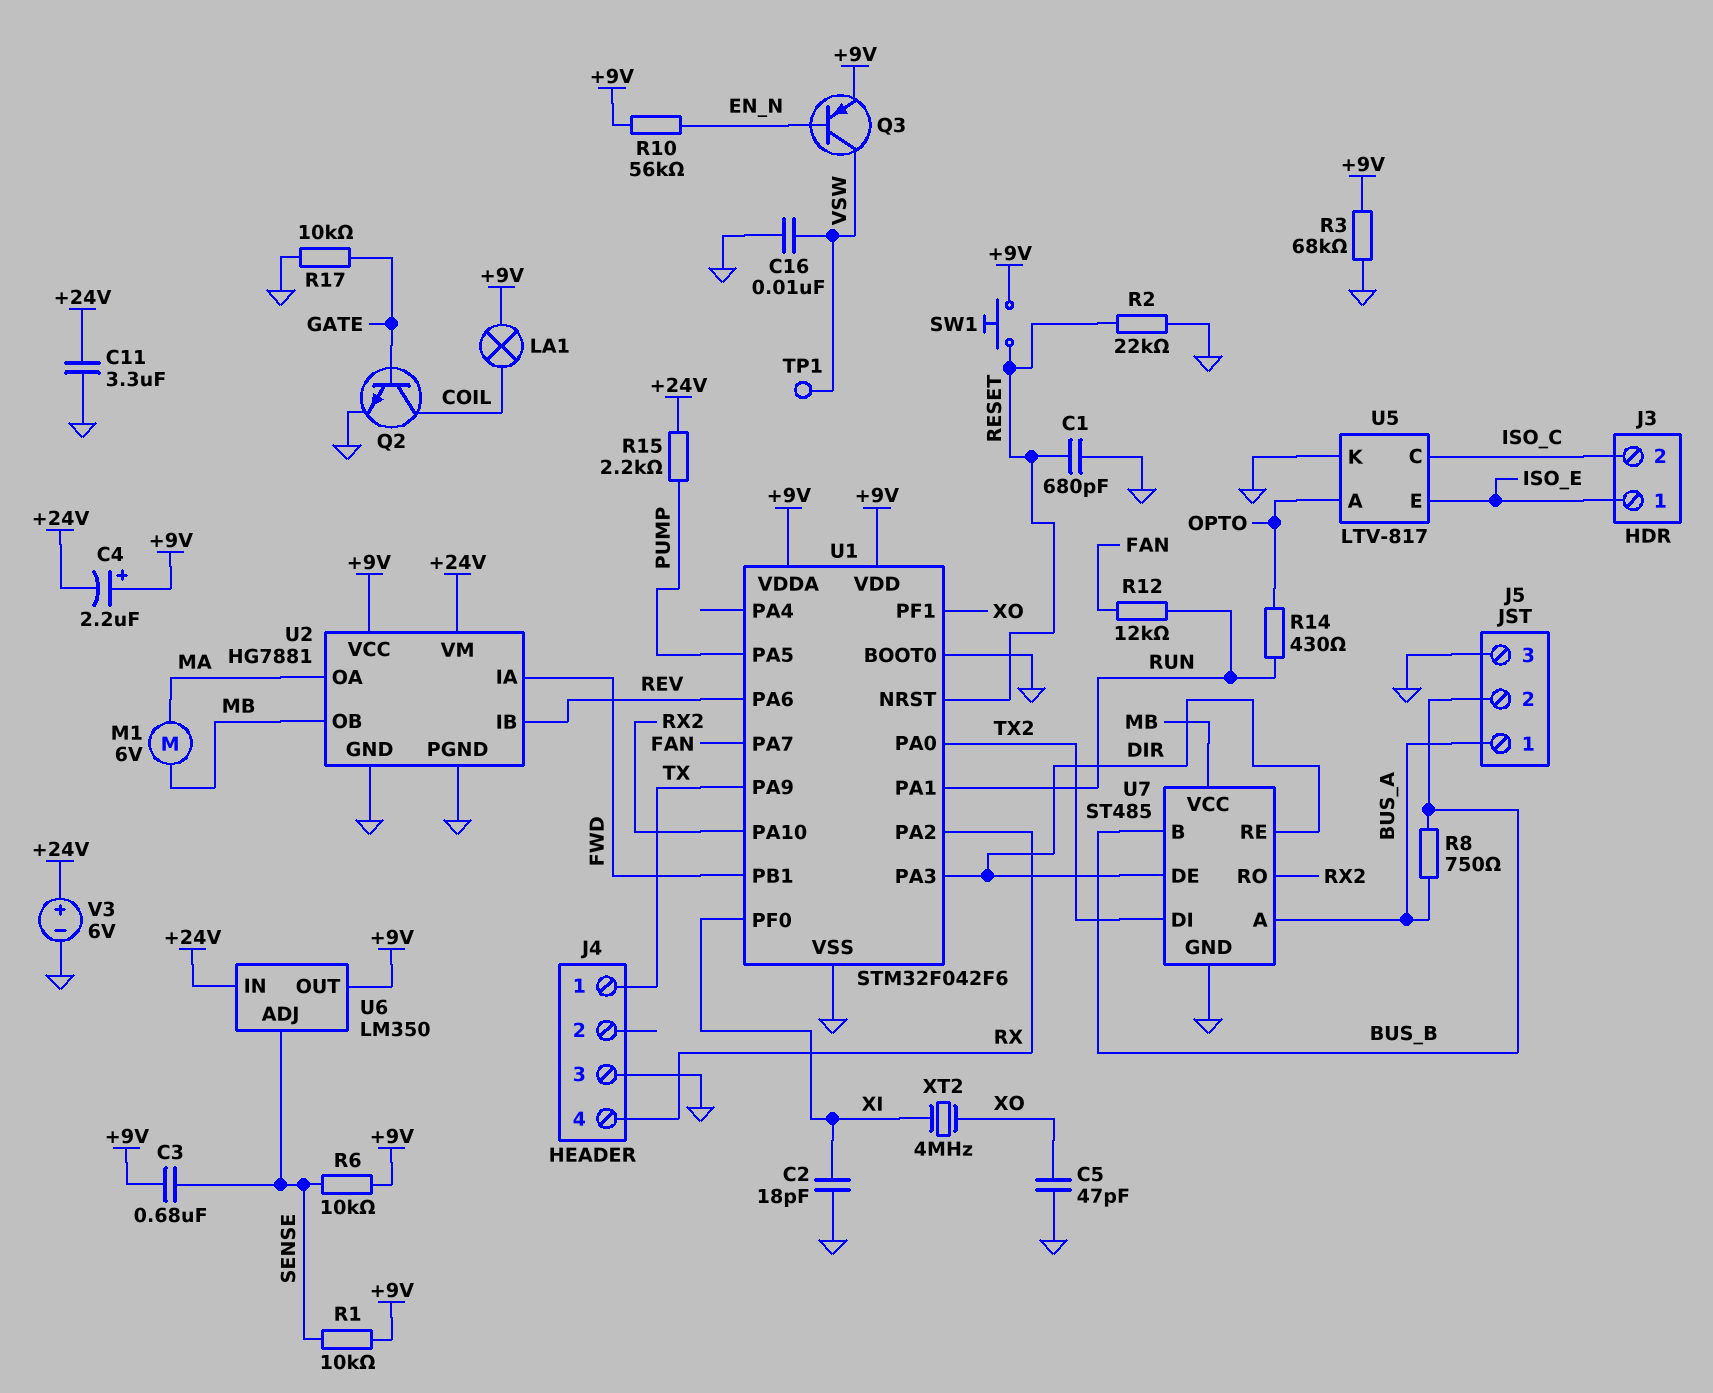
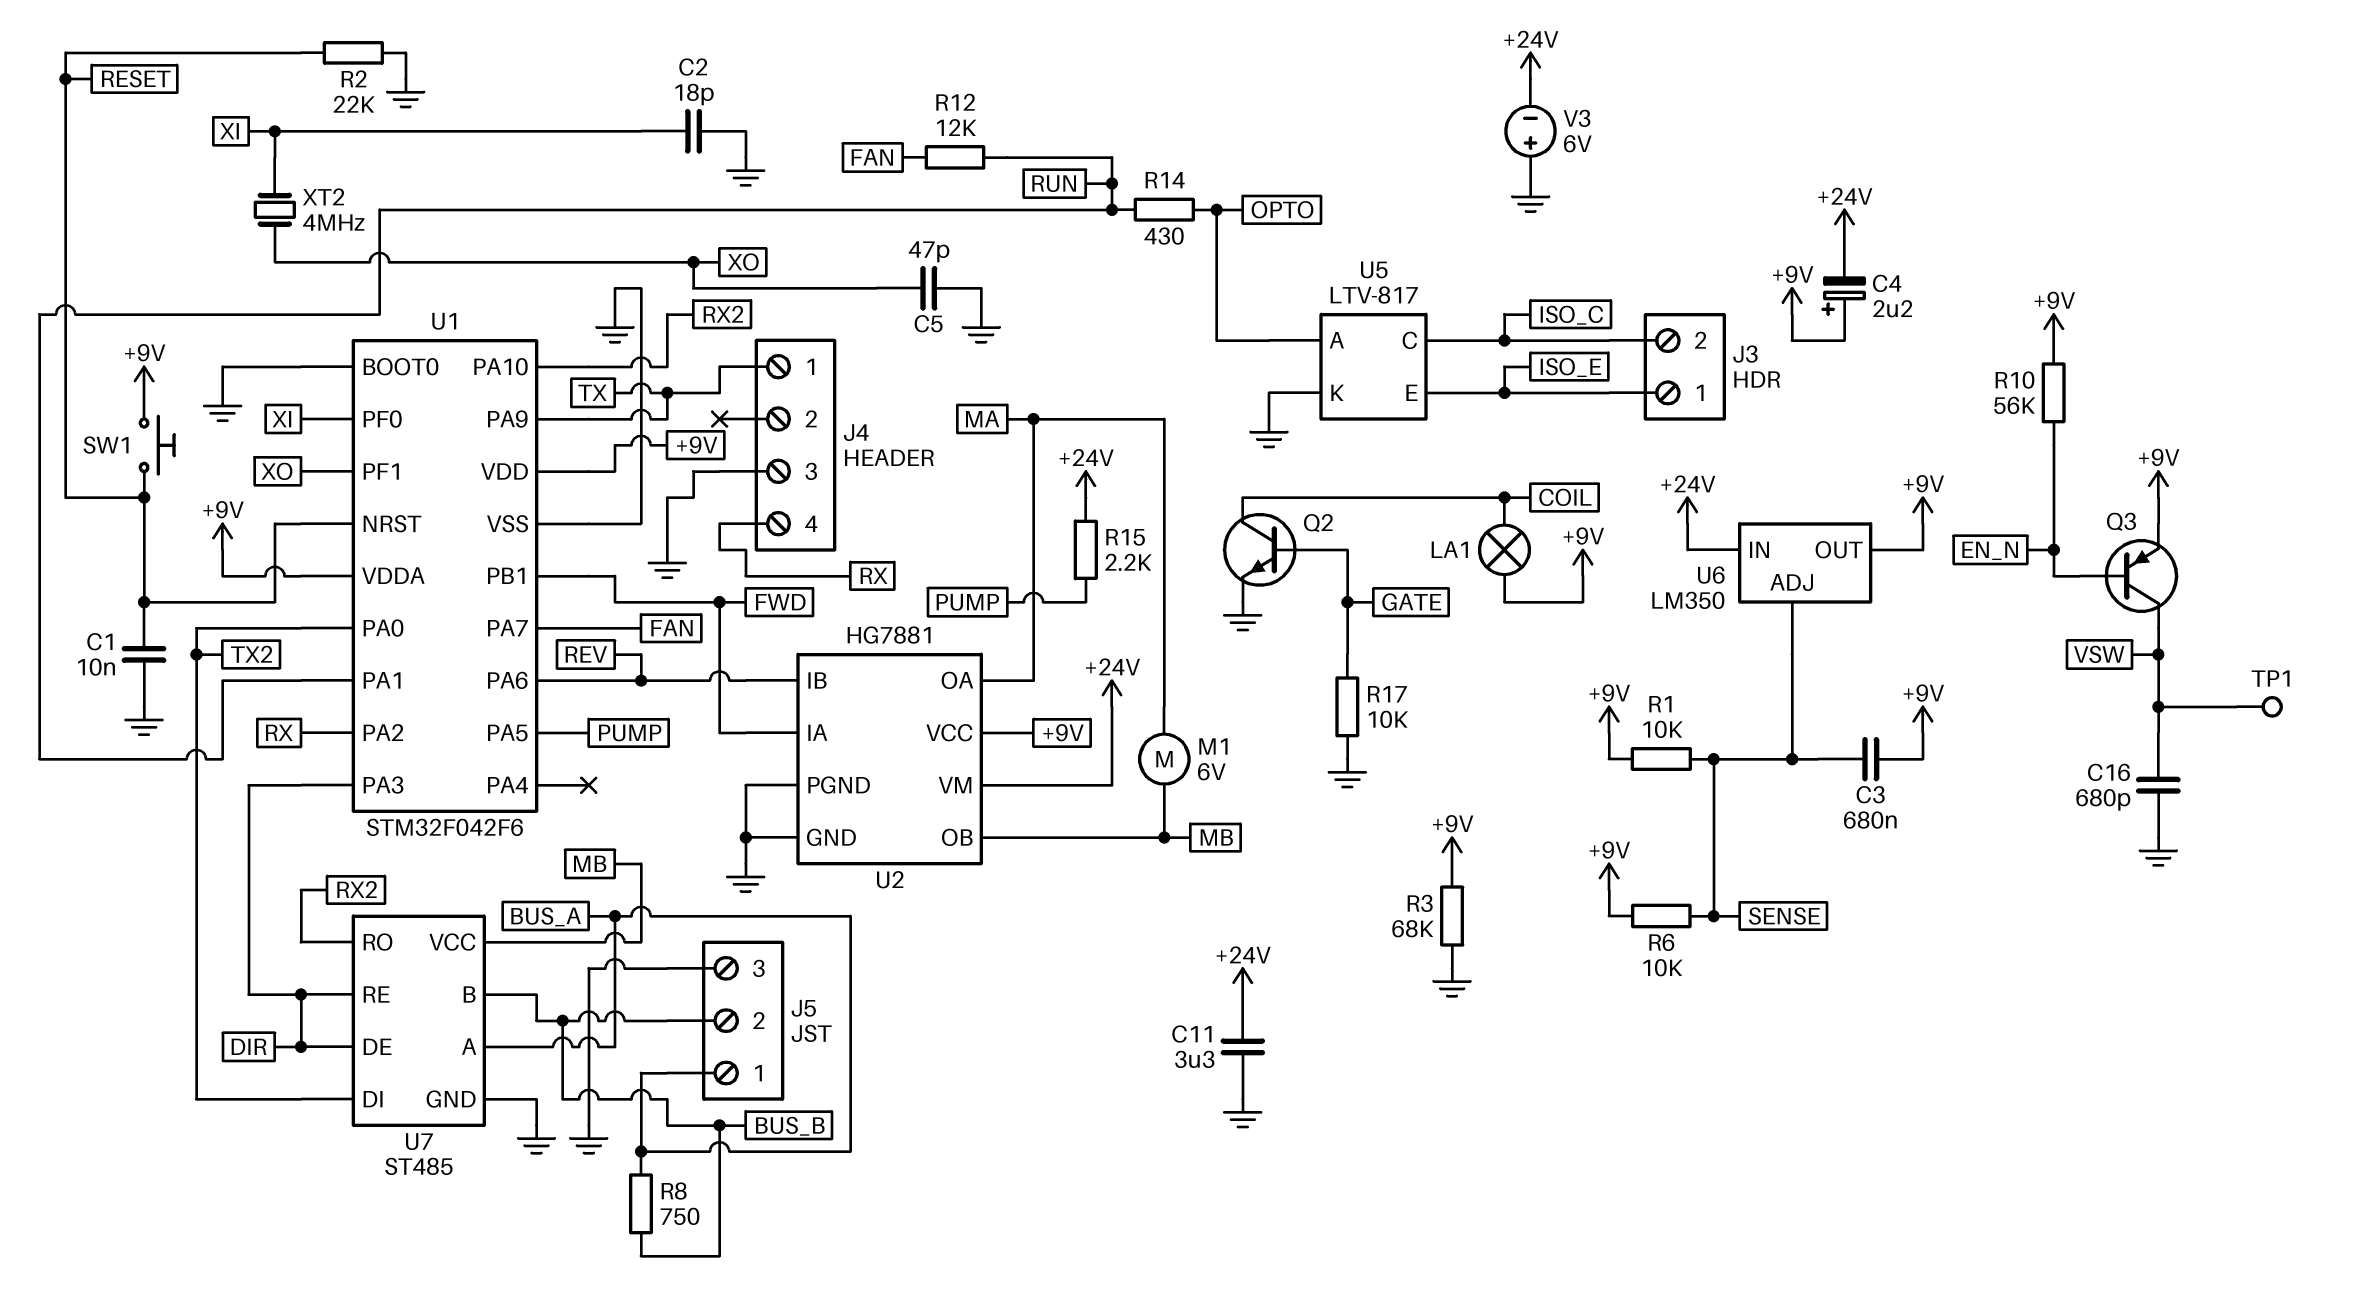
C1: 680pF (GND, RESET) -> 10nF (GND, RESET)
C16: 10nF (GND, VSW) -> 680pF (GND, VSW)
V3: 6V (plus +24V, minus GND) -> 6V (plus GND, minus +24V)

